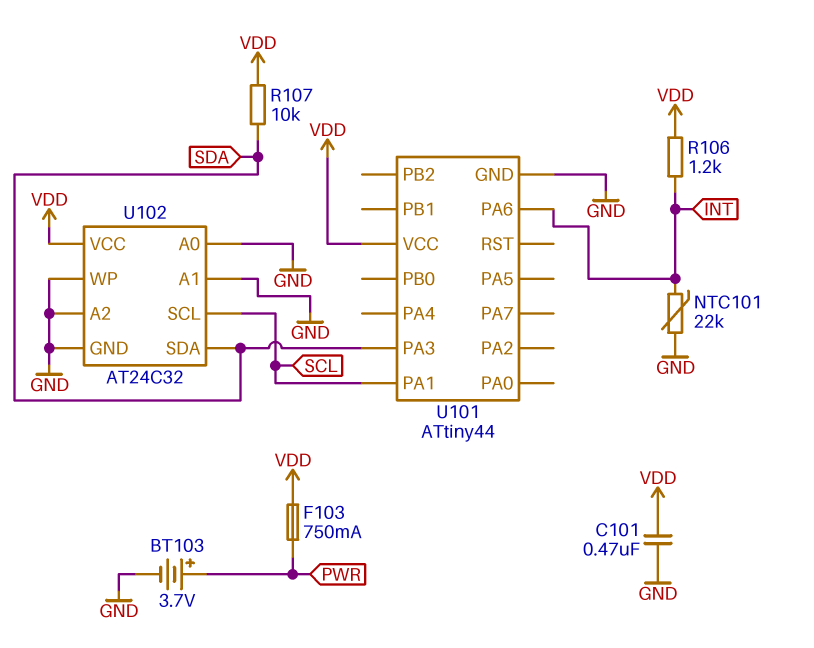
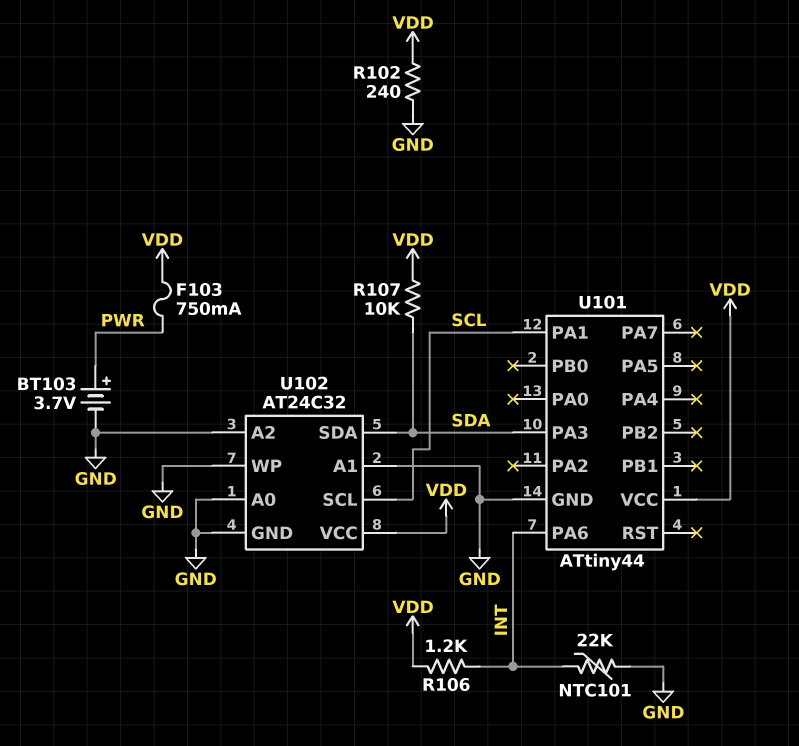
C101: 470nF (GND, VDD) -> none
R102: none -> 240 (GND, VDD)

